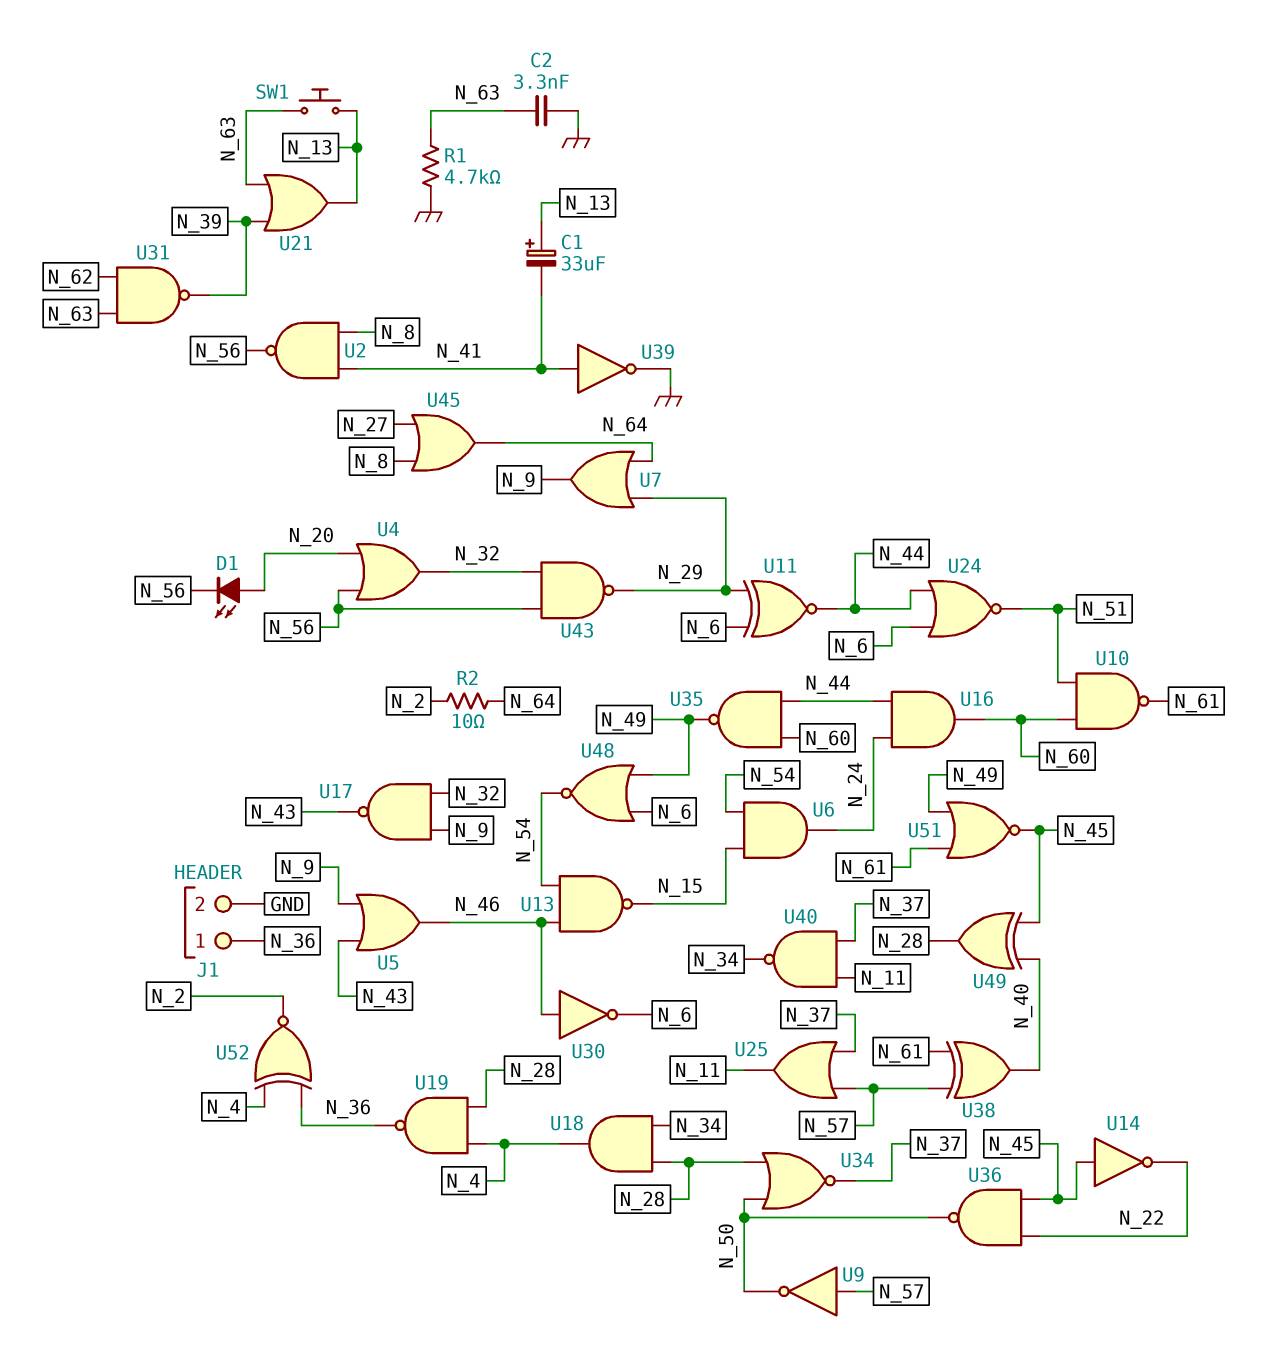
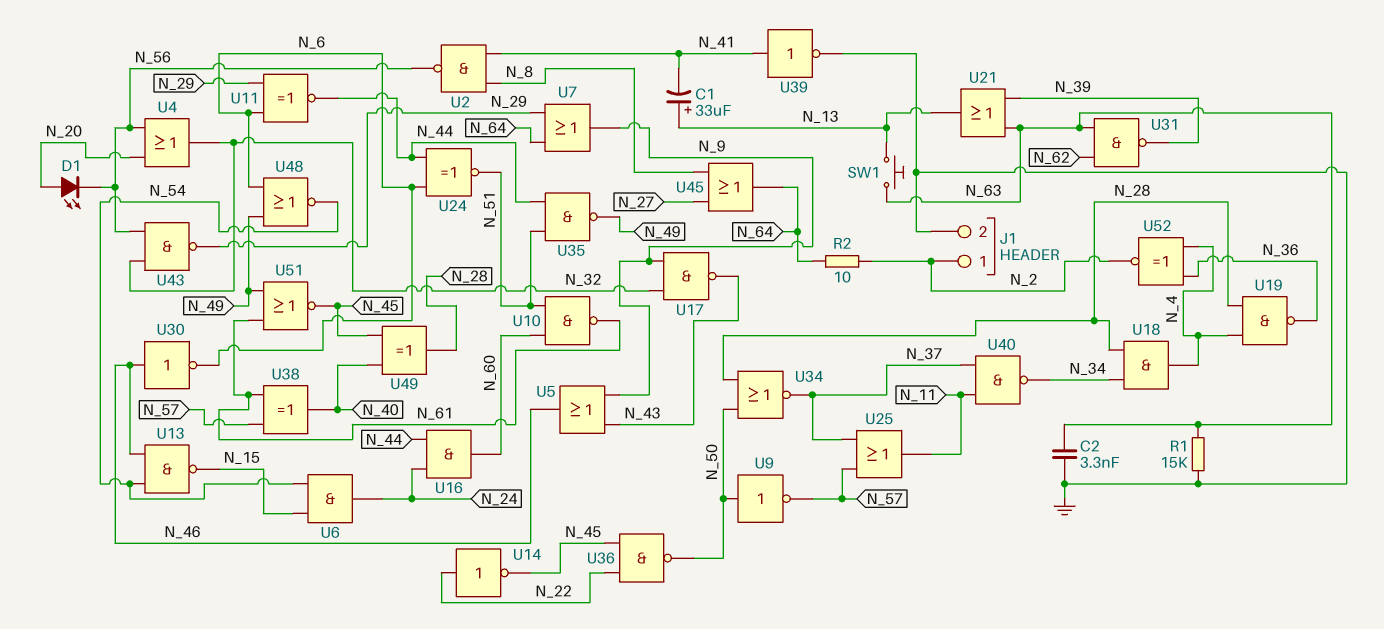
J1 pin 1: N_36 -> N_2
R1: 4.7k (GND, N_63) -> 15k (GND, N_63)
U9: NOT (in N_57, out N_50) -> NOT (in N_50, out N_57)
U14: NOT (in N_45, out N_22) -> NOT (in N_22, out N_45)
U24: NOR (in N_6, in N_44, out N_51) -> XNOR (in N_6, in N_44, out N_51)
U35: NAND (in N_44, in N_60, out N_49) -> NAND (in N_44, in N_51, out N_49)

